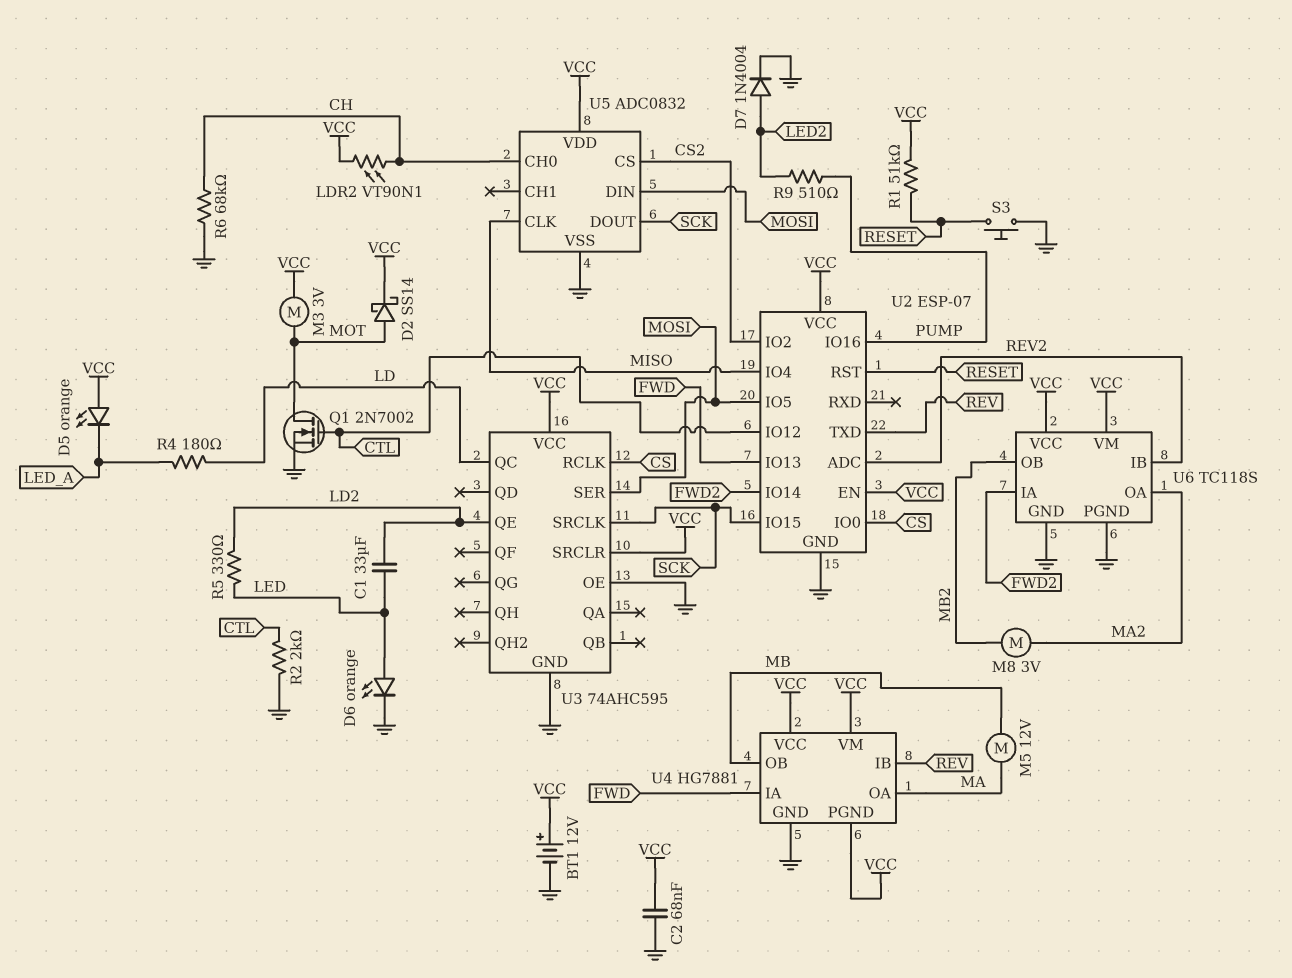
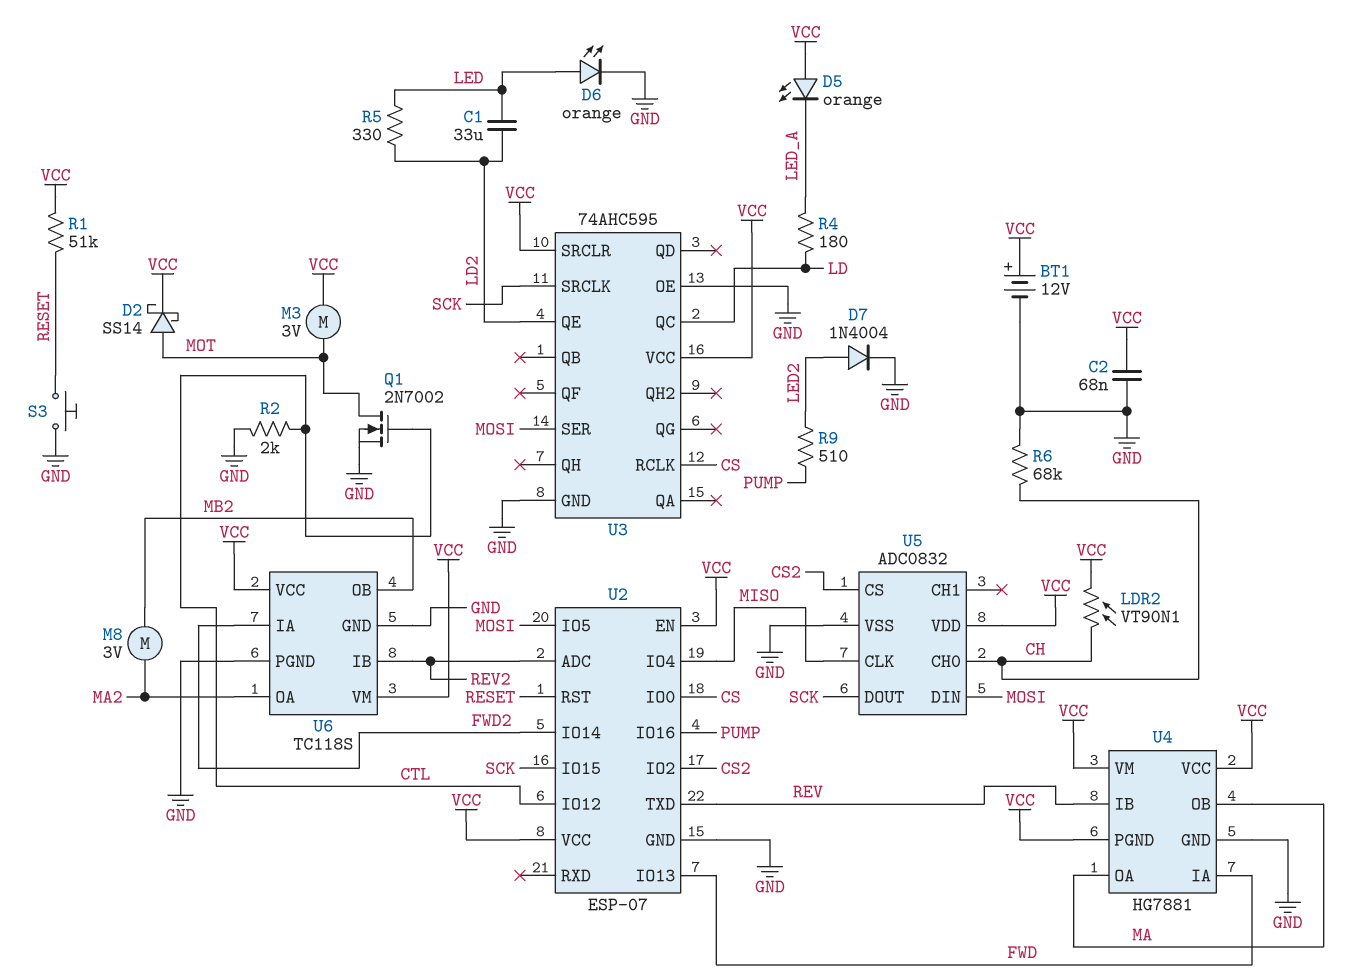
M5: motor 12V (MA, MB) -> none
U4 pin OB: MB -> MA

